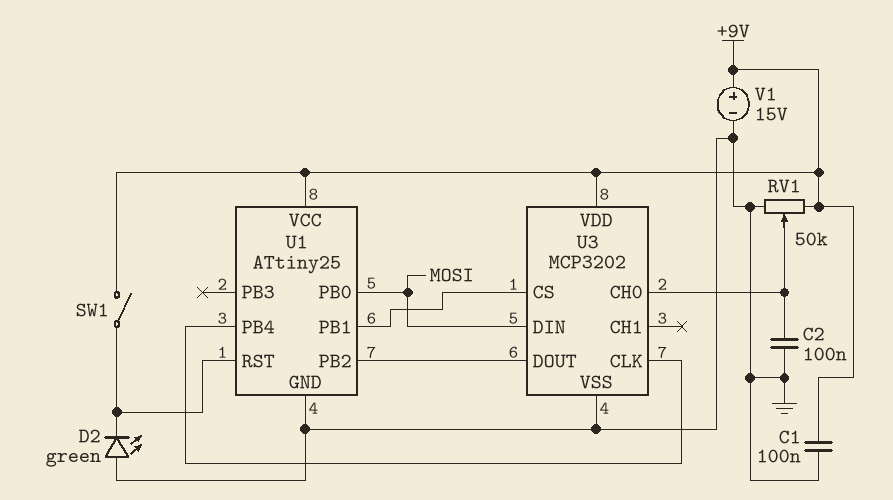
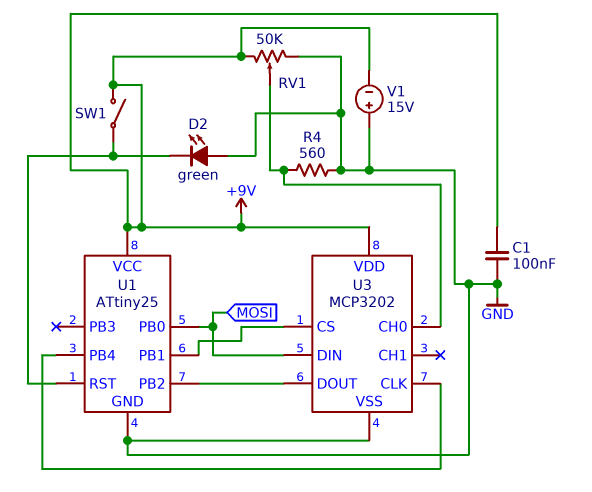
C2: 100nF (GND, U3/CH0) -> none
R4: none -> 560 (GND, U3/CH0)
V1: 15V (plus +9V, minus GND) -> 15V (plus GND, minus +9V)

